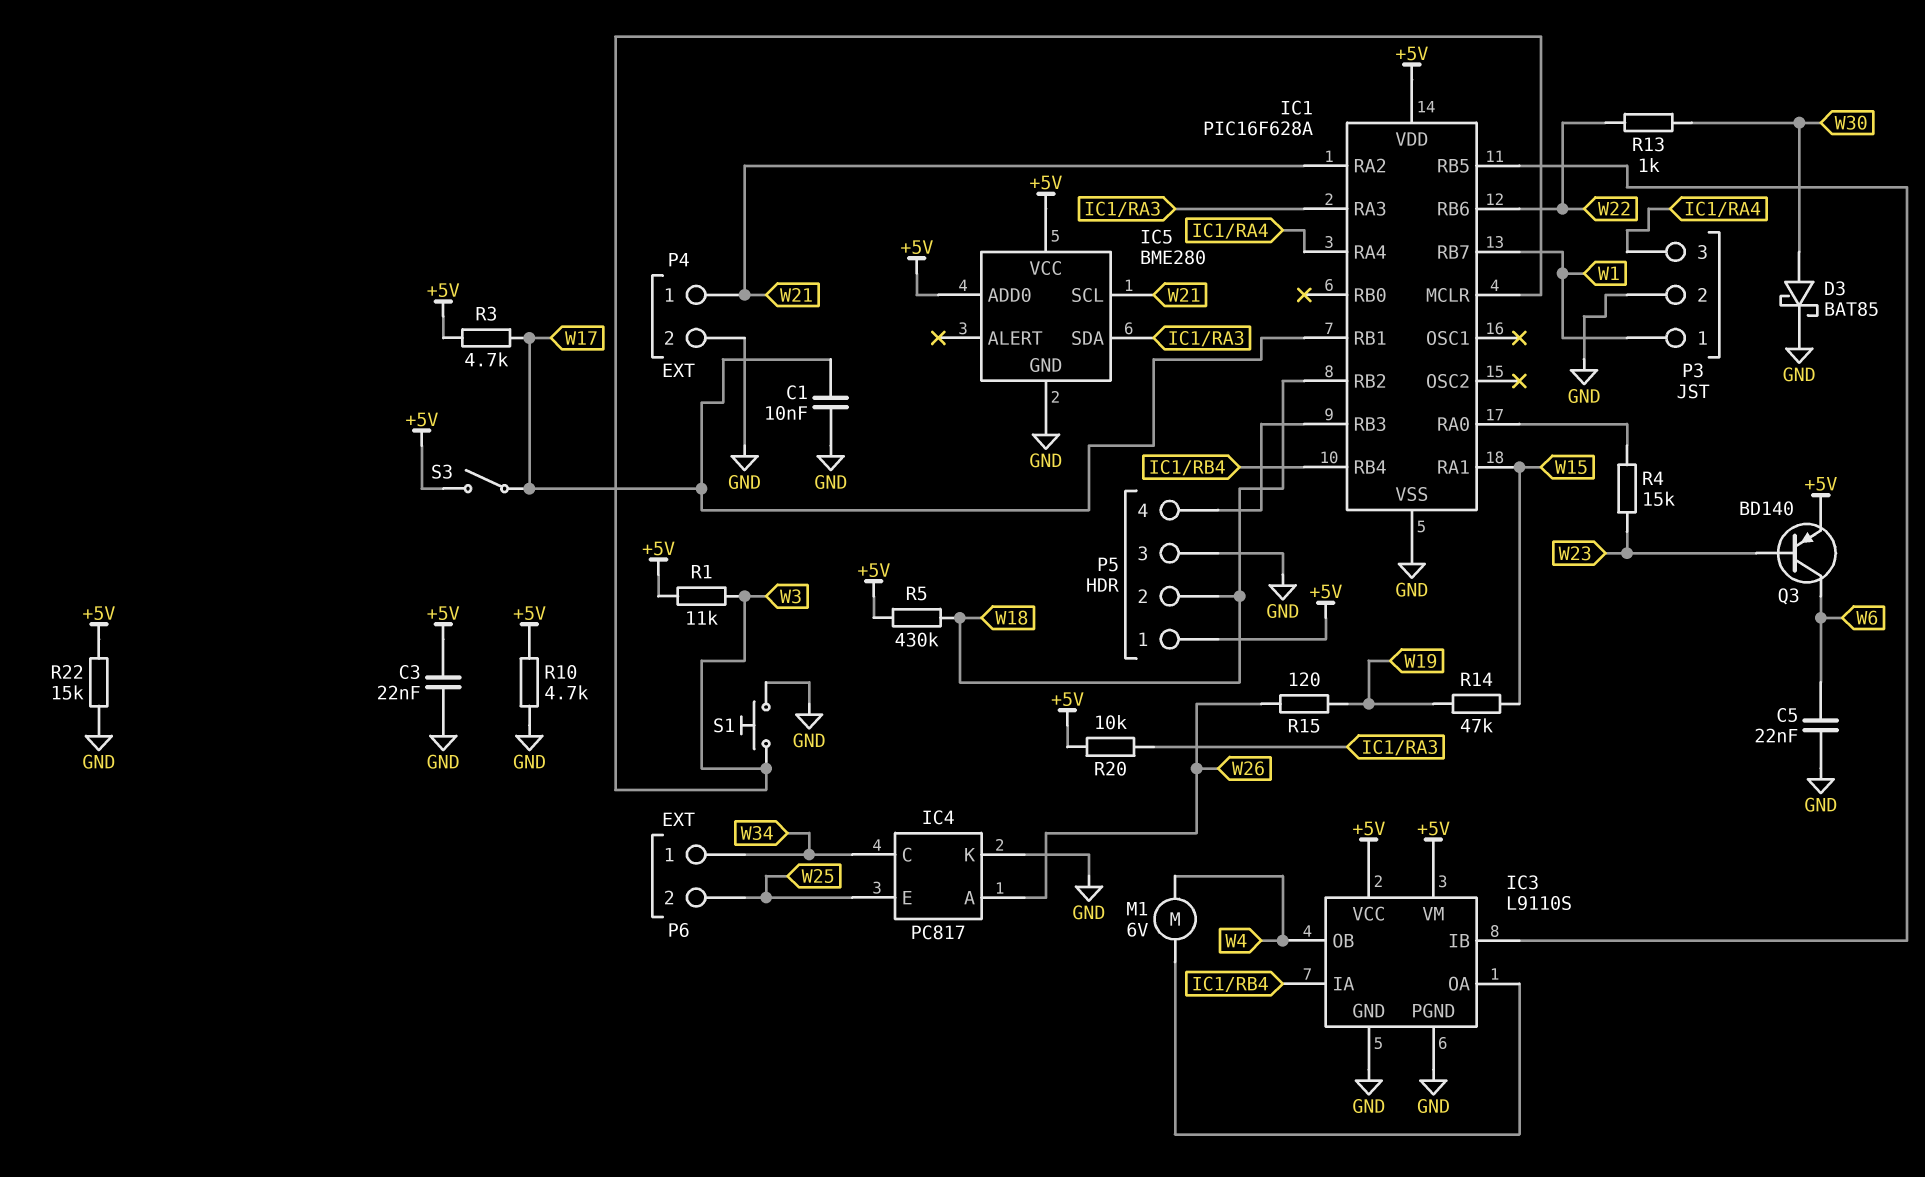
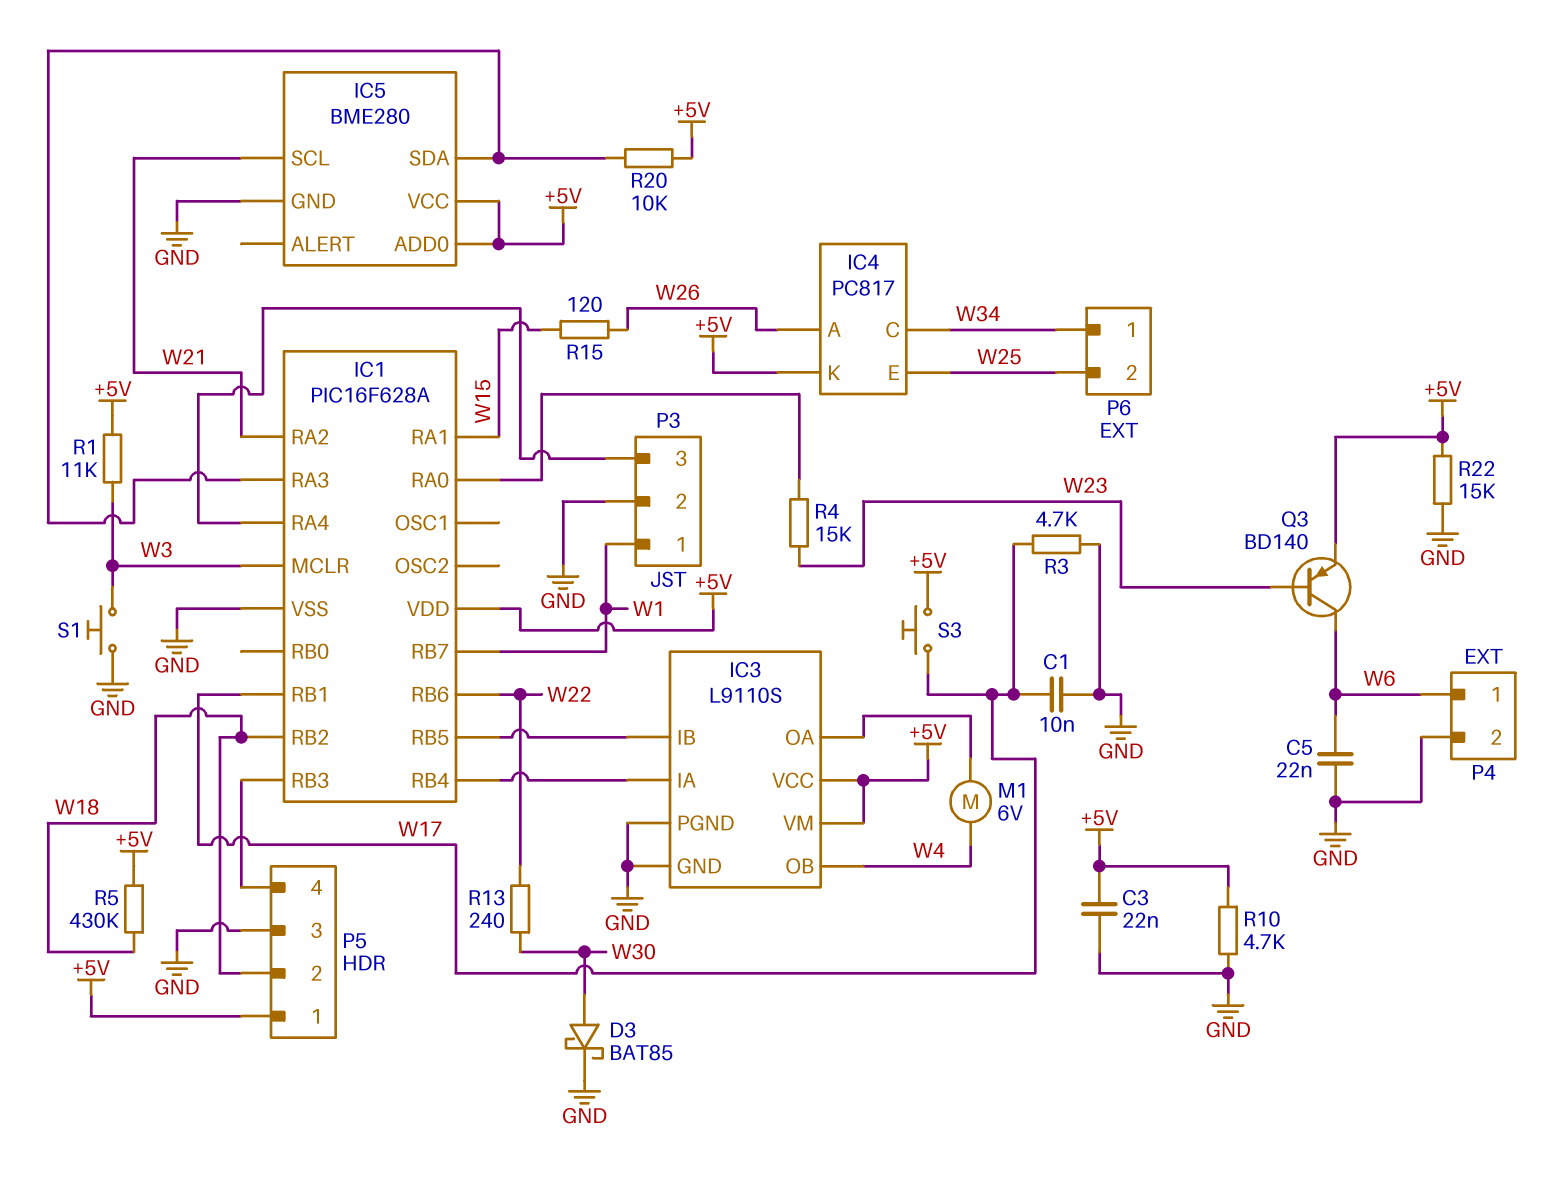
IC4 pin K: GND -> +5V
P4 pin 1: W21 -> W6
R3: 4.7k (+5V, W17) -> 4.7k (GND, W17)
R13: 1k (W22, W30) -> 240 (W22, W30)
R14: 47k (W15, W19) -> none
R15: 120 (W19, W26) -> 120 (W15, W26)
S3: switch (+5V, W17) -> button (+5V, W17)

